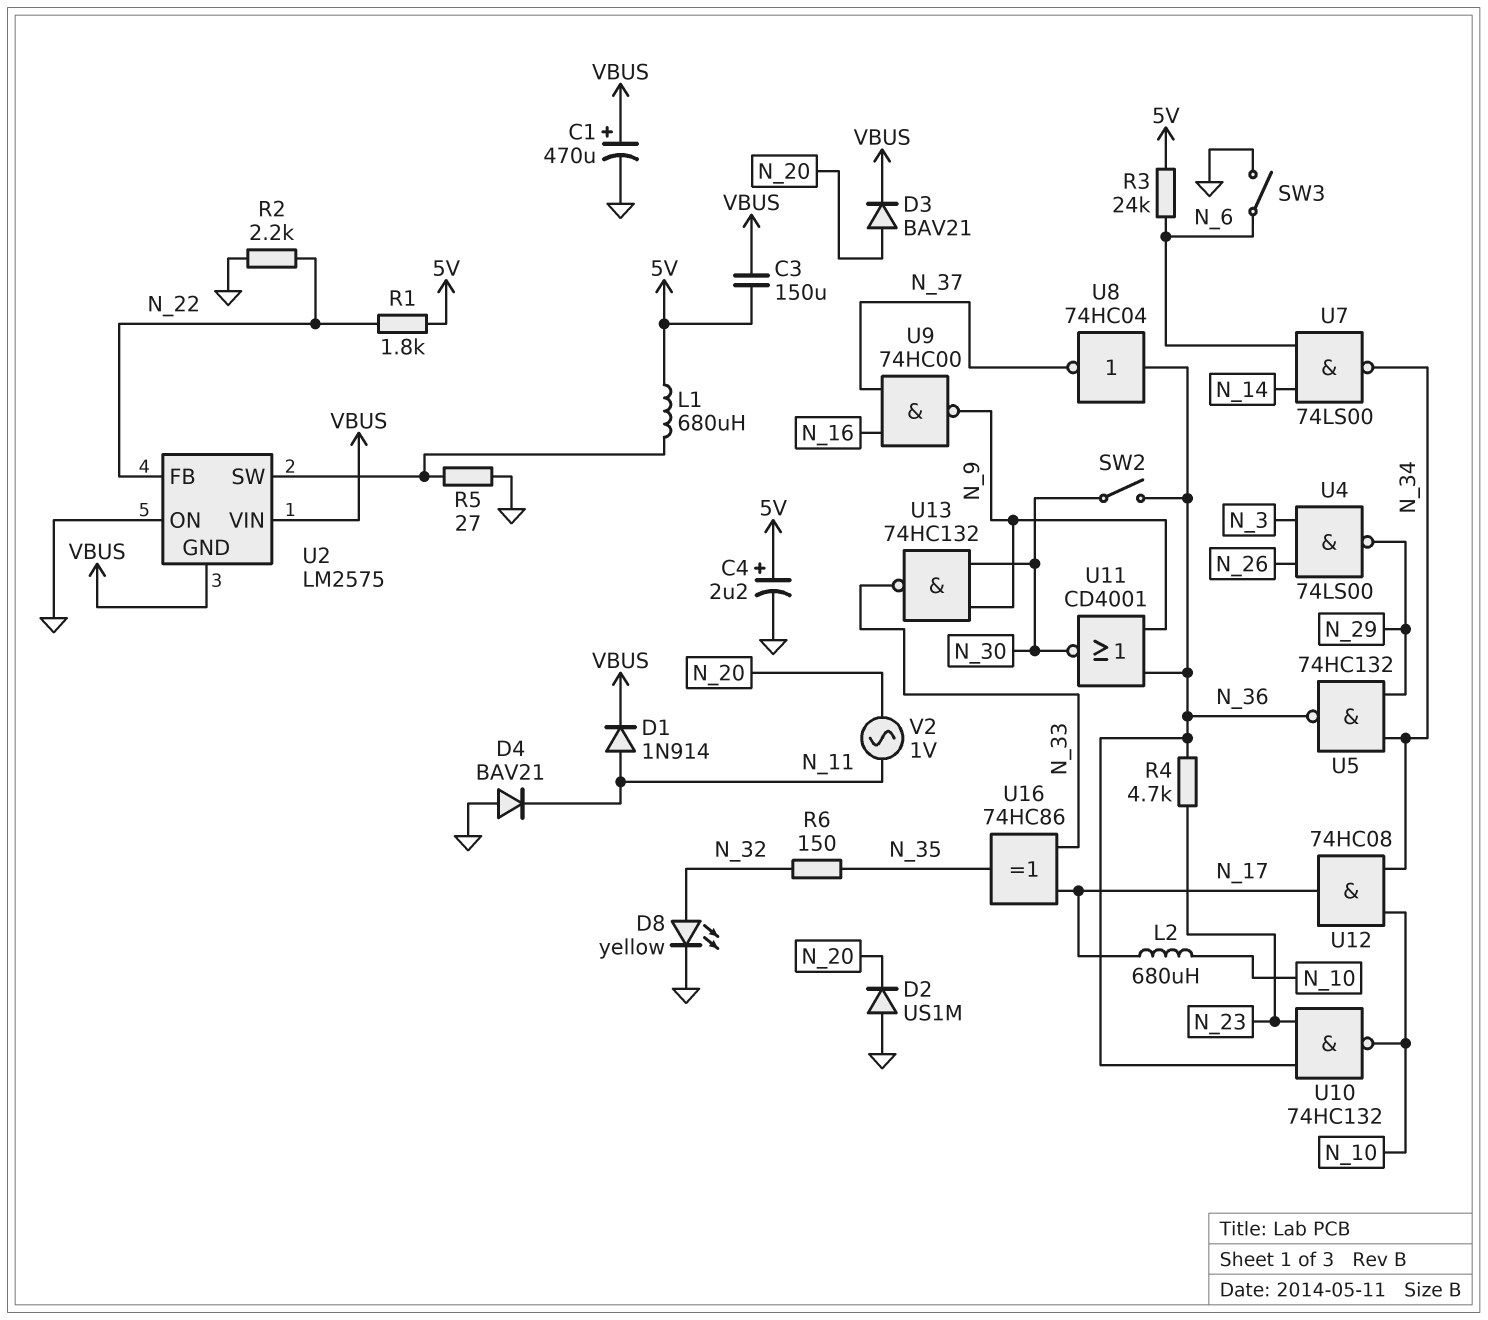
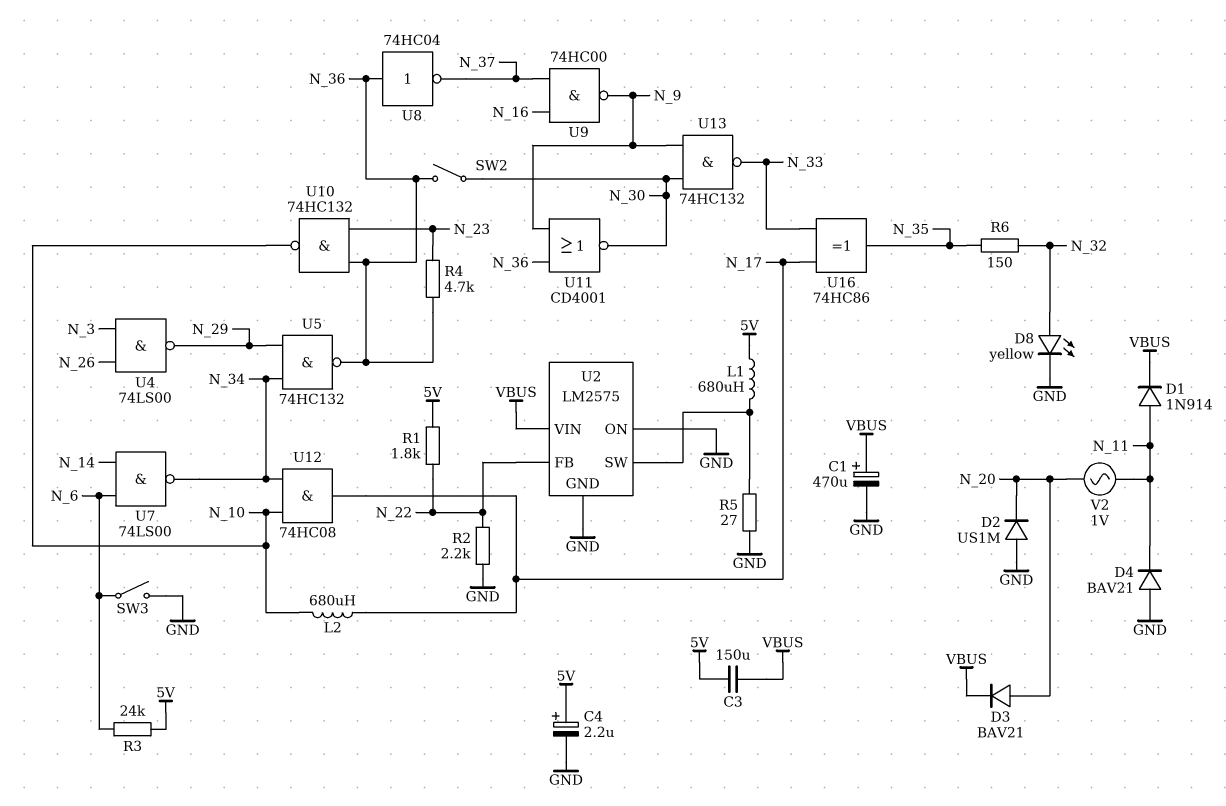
U2 pin GND: VBUS -> GND

